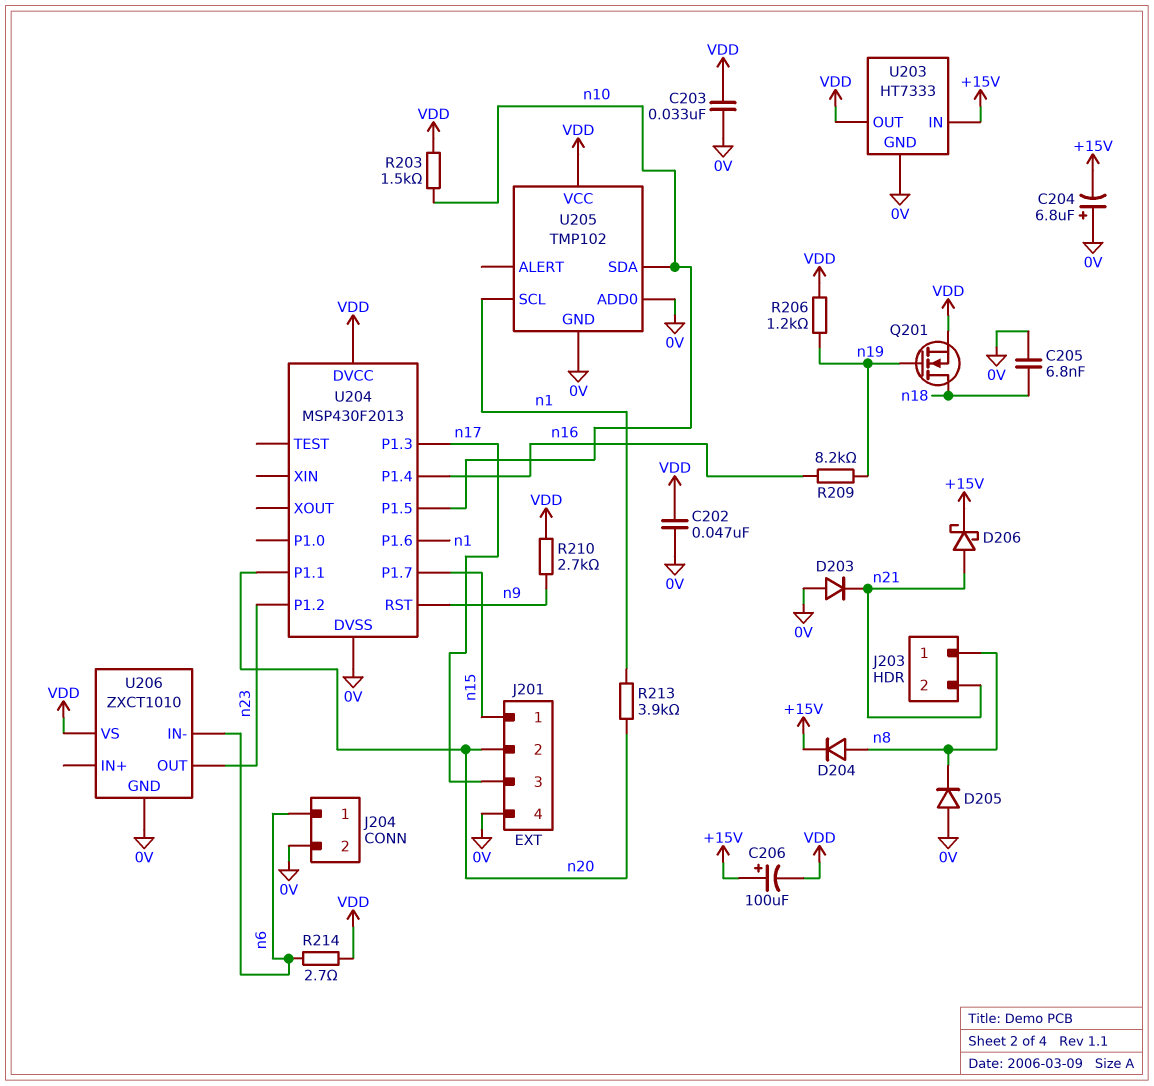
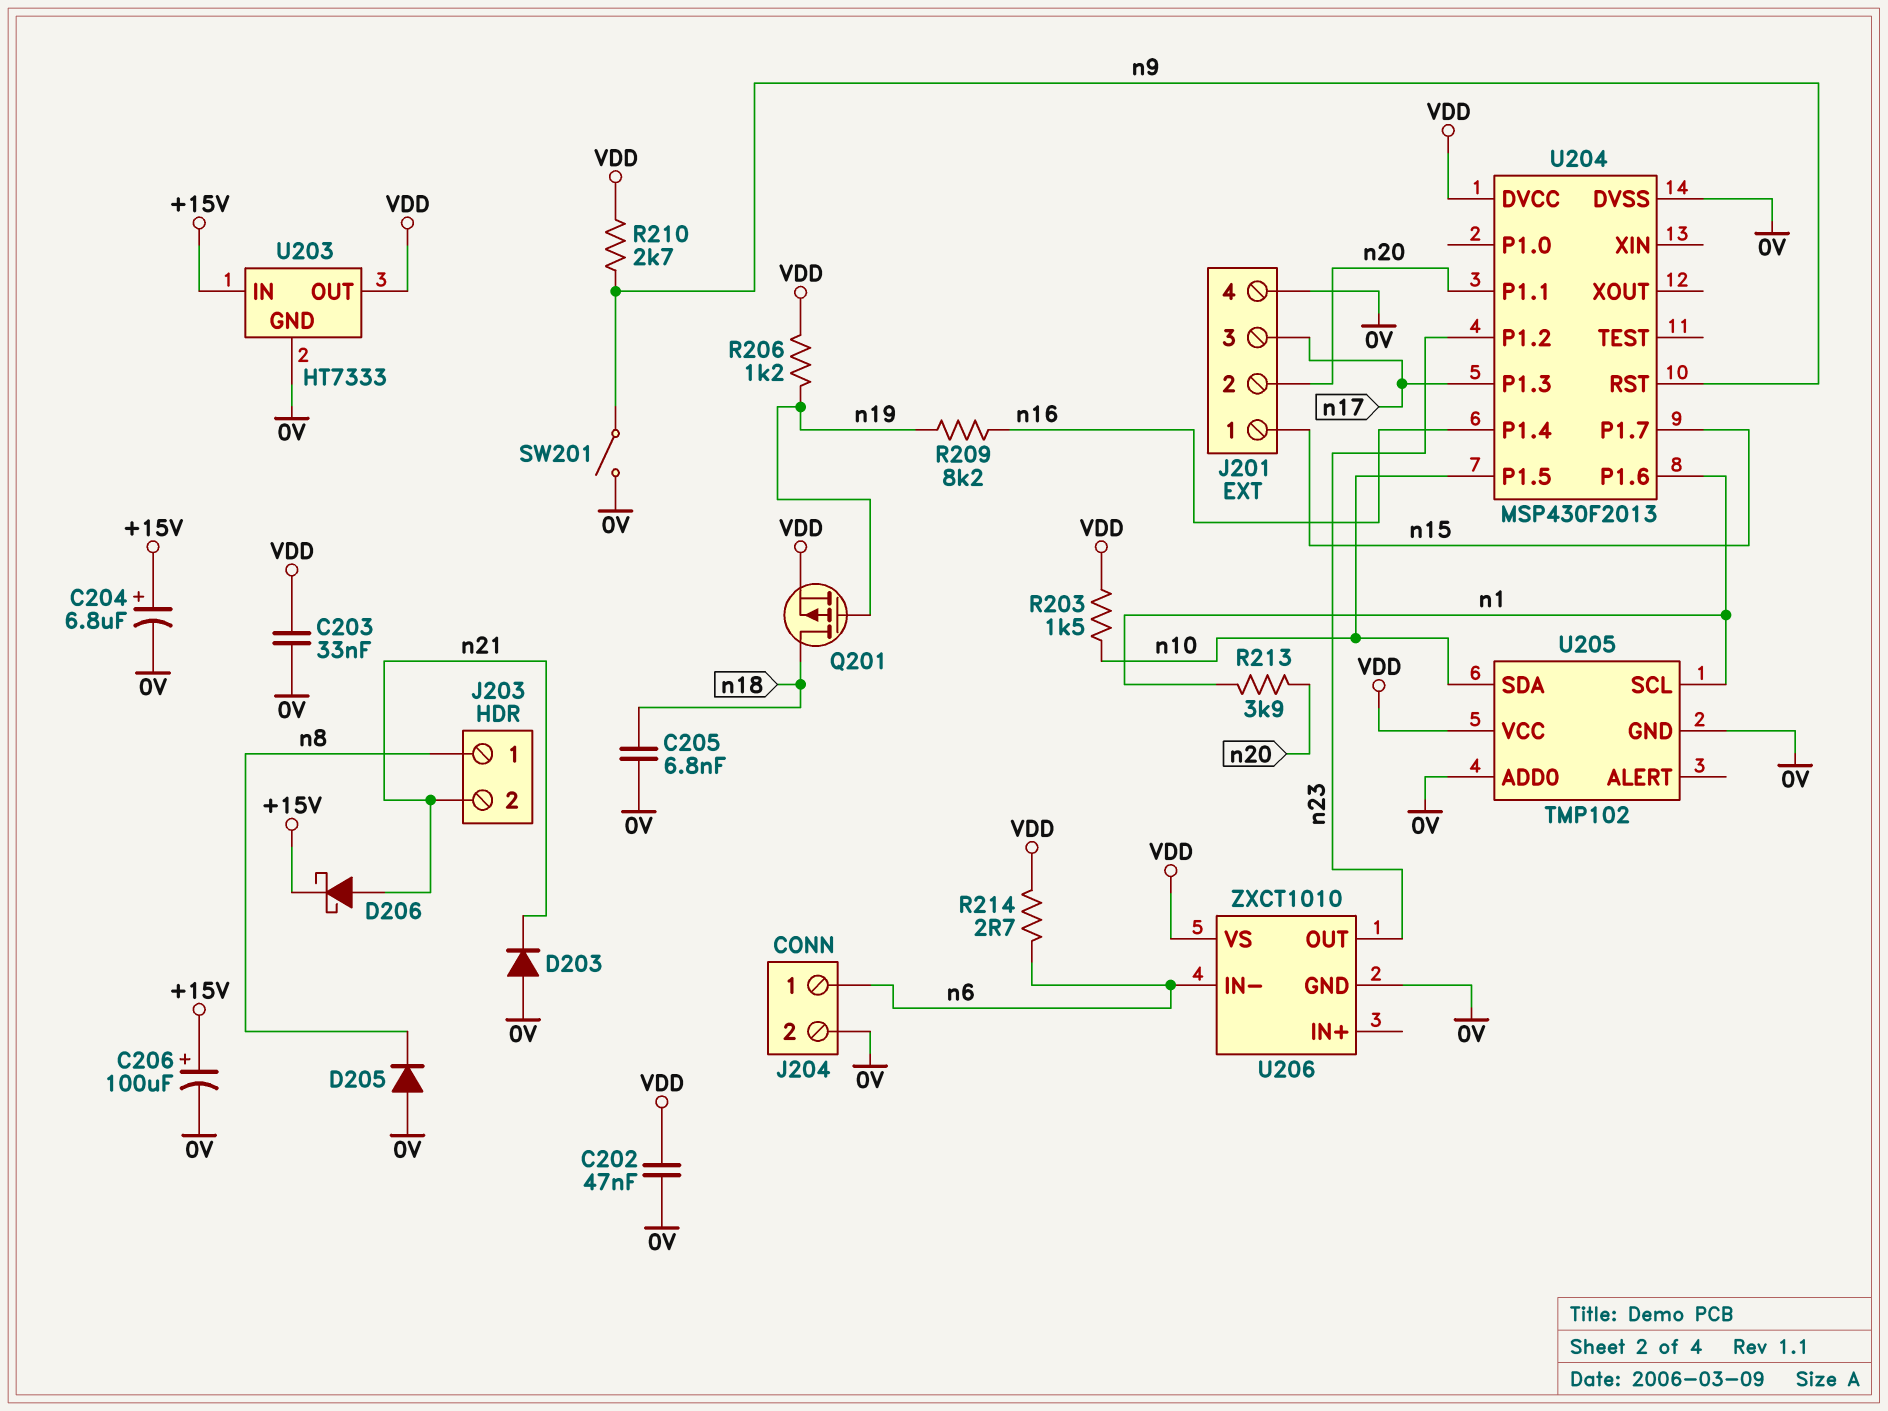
C204: 6.8uF (plus 0V, minus +15V) -> 6.8uF (plus +15V, minus 0V)
C206: 100uF (plus +15V, minus VDD) -> 100uF (plus +15V, minus 0V)
D204: diode (A n8, K +15V) -> none
Q201: NMOS (G n19, D n18, S VDD) -> PMOS (G n19, D n18, S VDD)
SW201: none -> switch (0V, n9)

